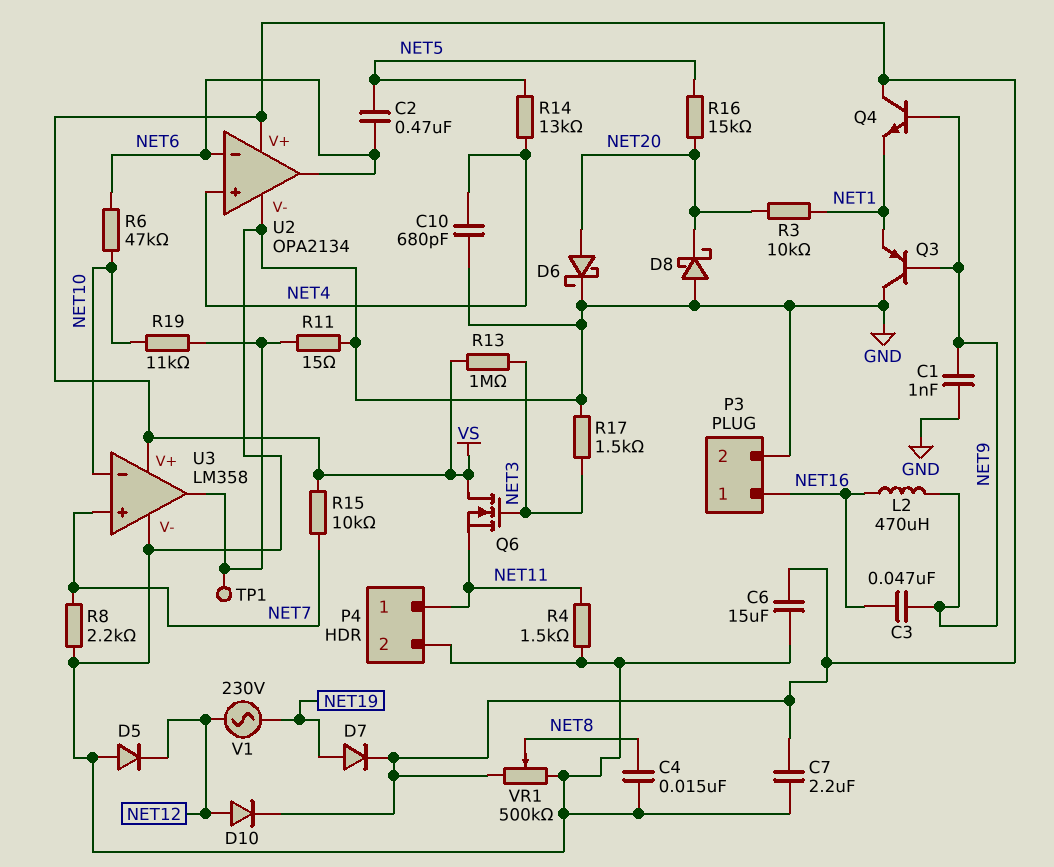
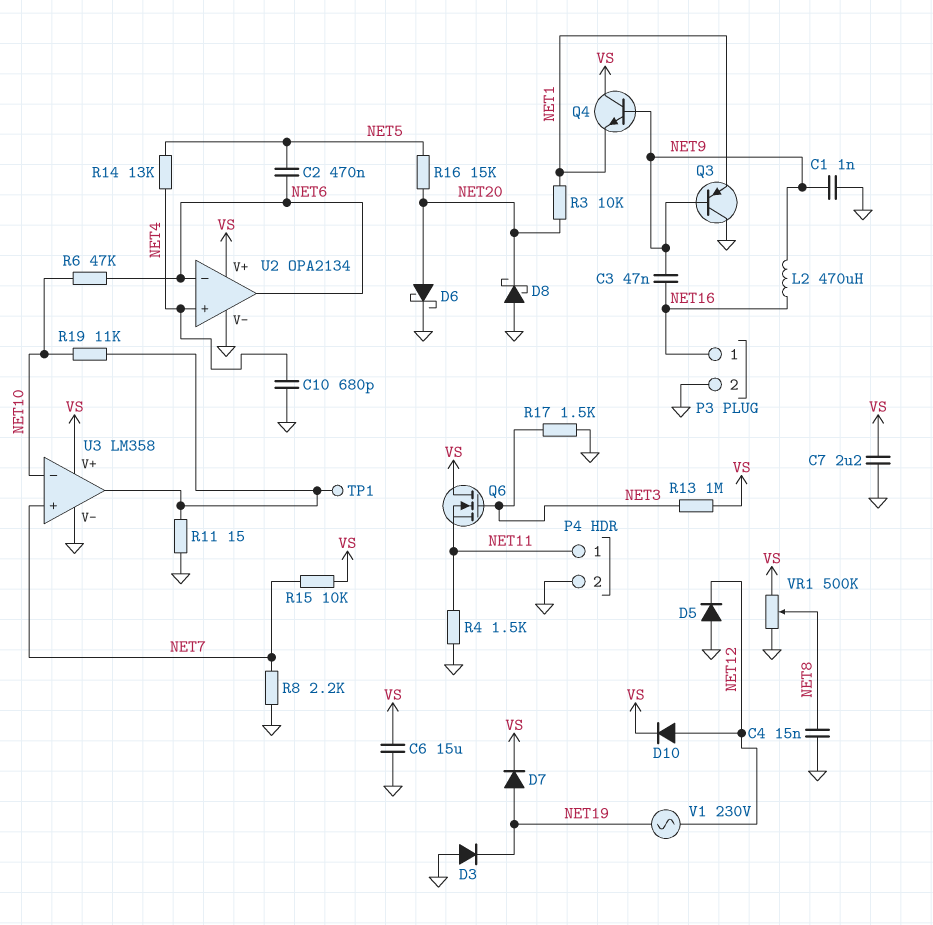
D3: none -> diode (A GND, K NET19)

